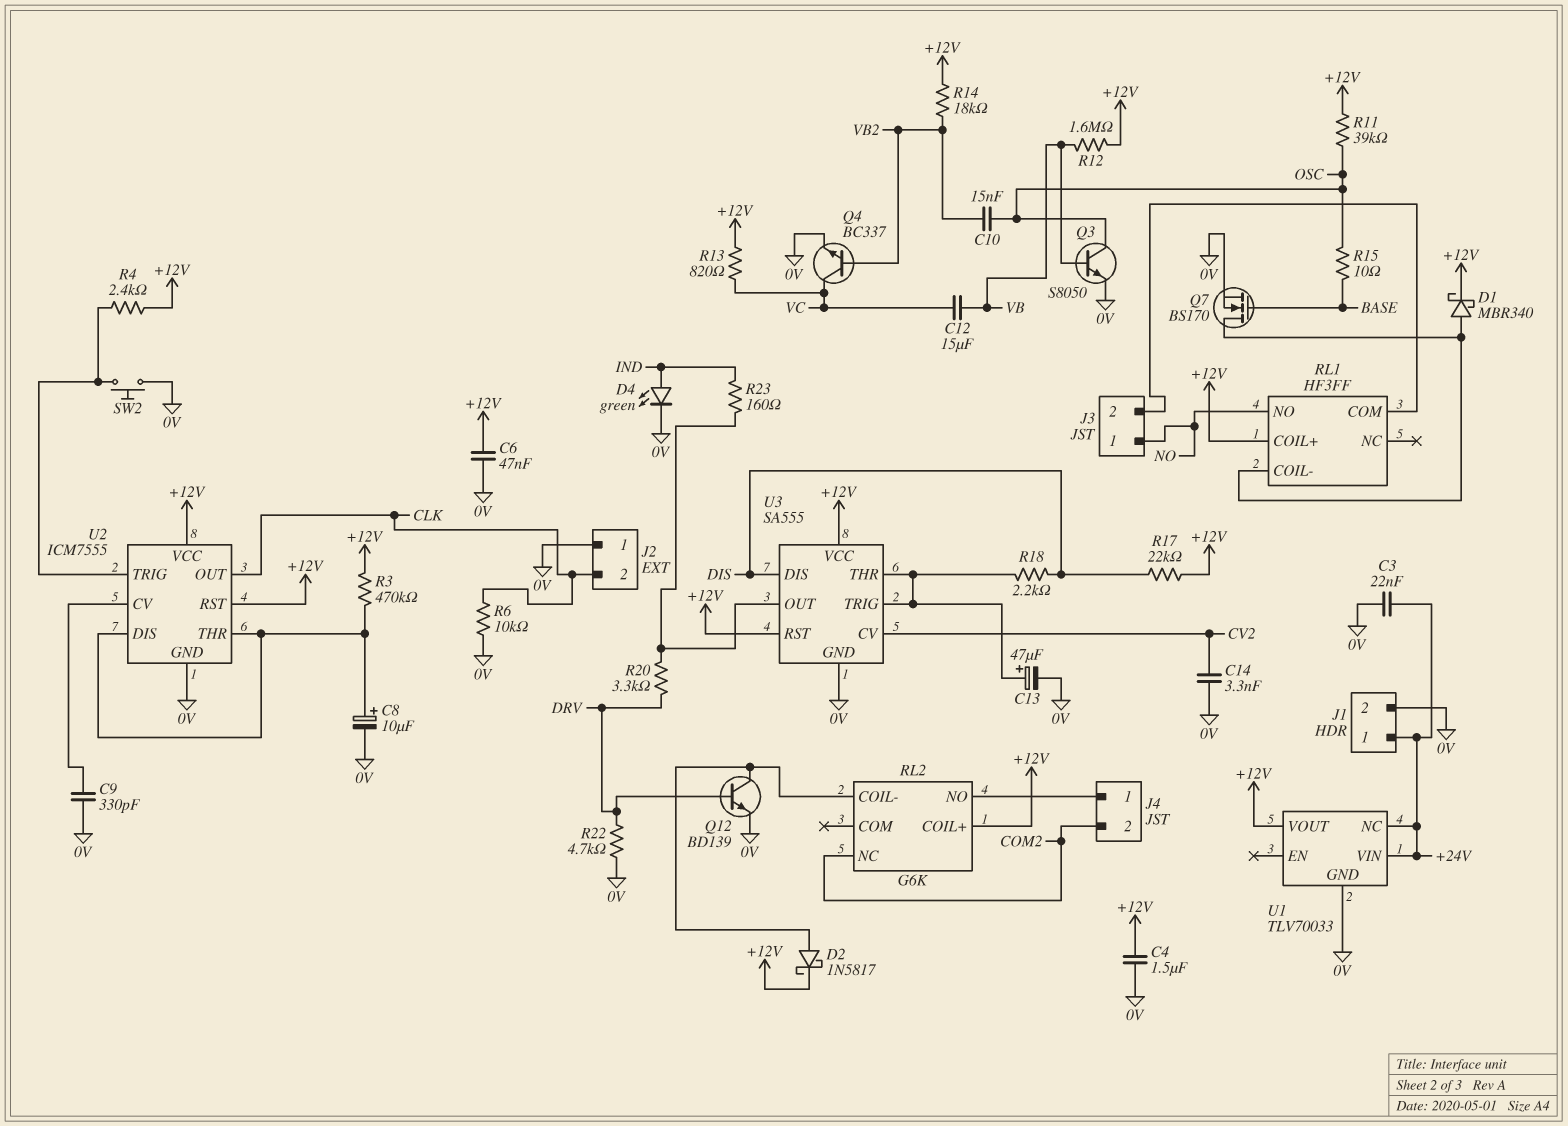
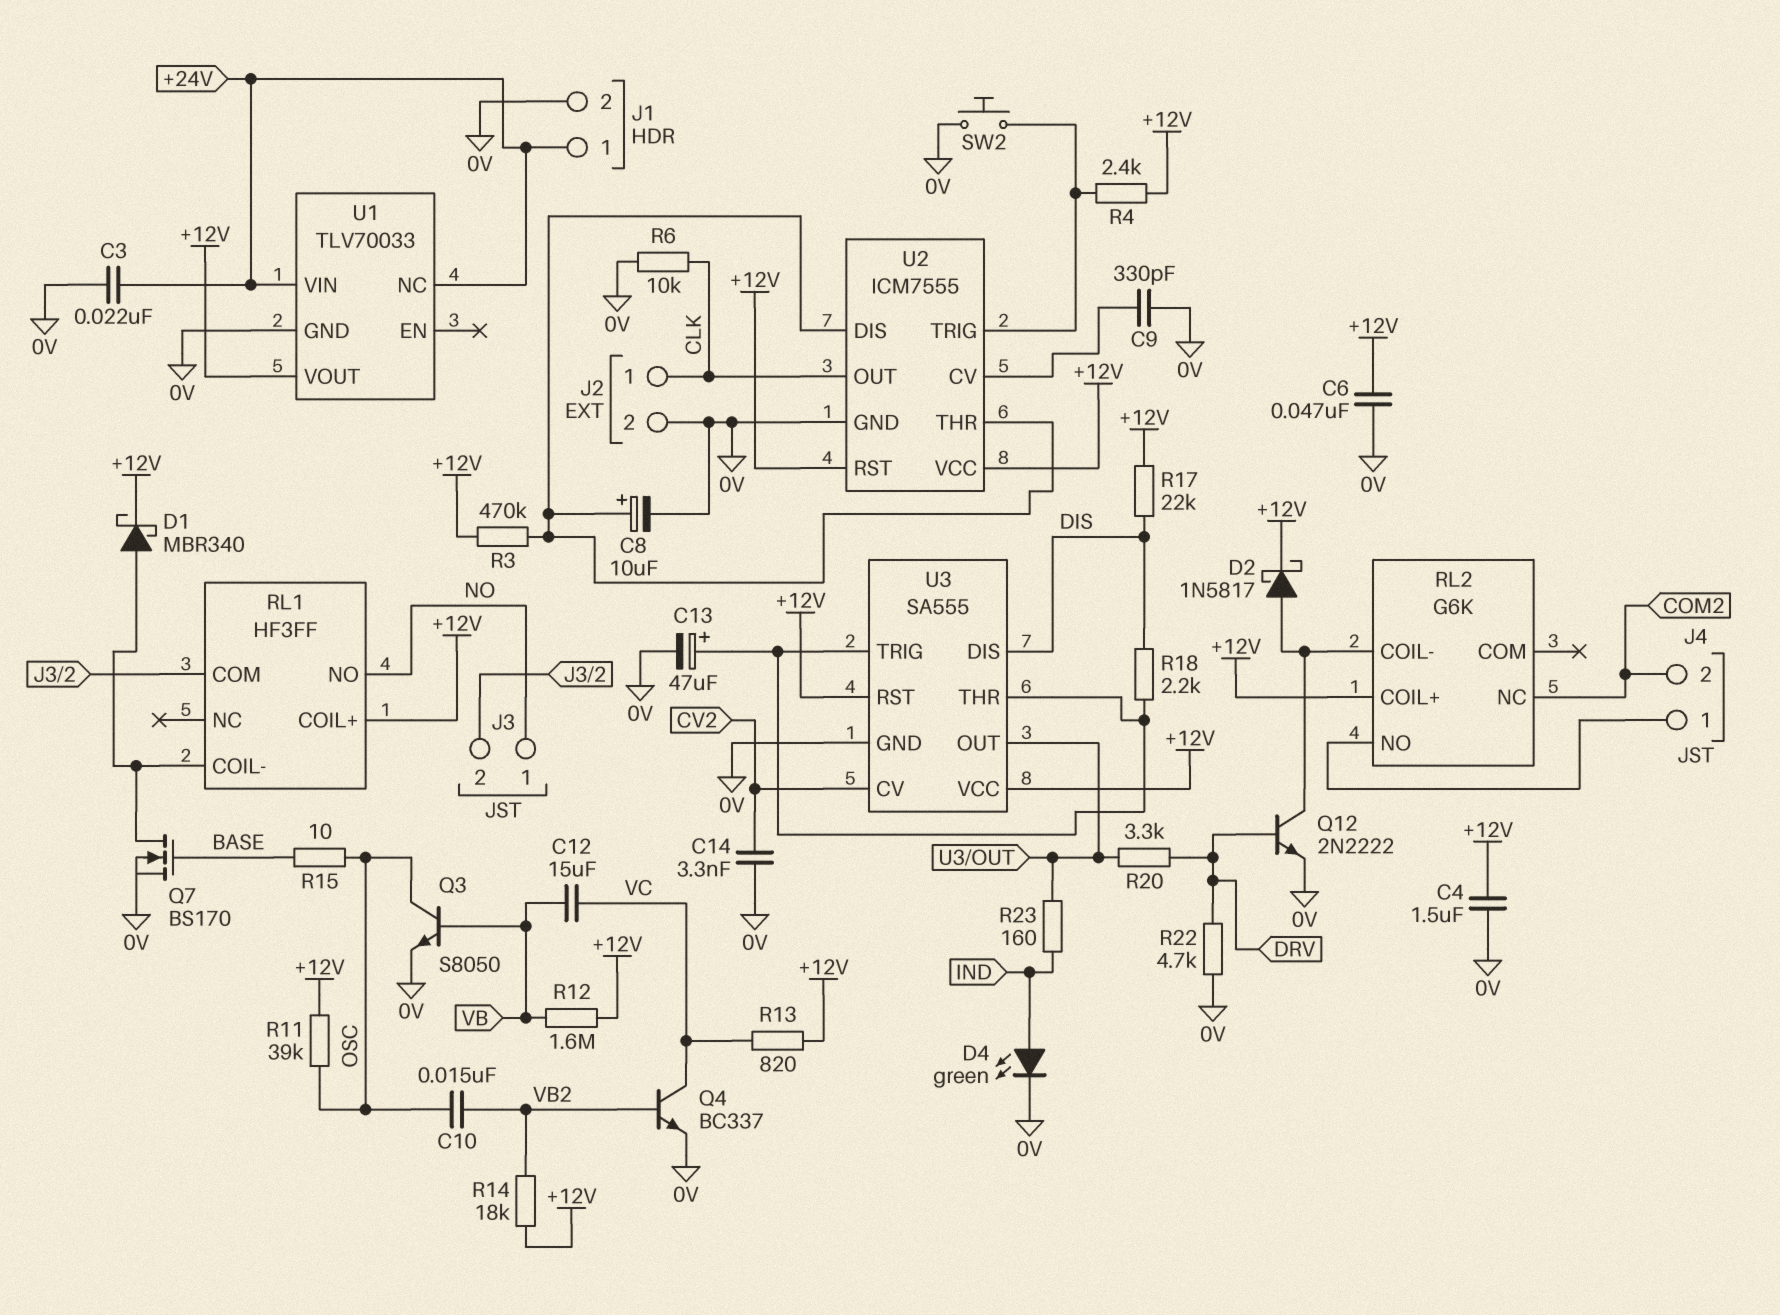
J2 pin 1: 0V -> CLK
J2 pin 2: CLK -> 0V
Q12: NPN BD139 (B DRV, C RL2/COIL-, E 0V) -> NPN 2N2222 (B DRV, C RL2/COIL-, E 0V)

